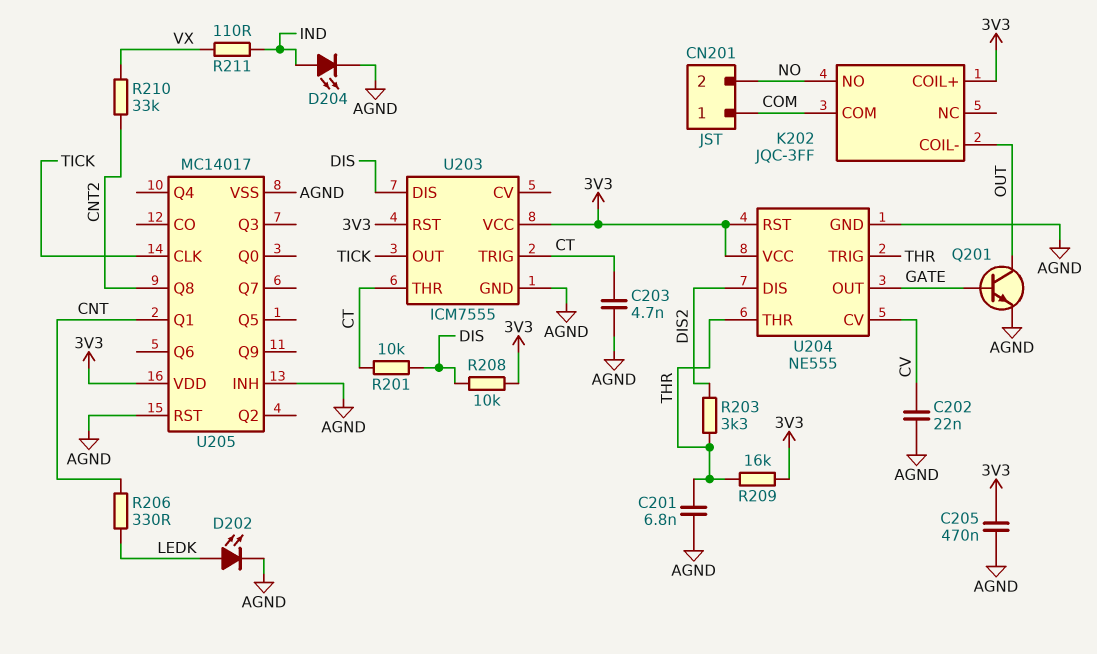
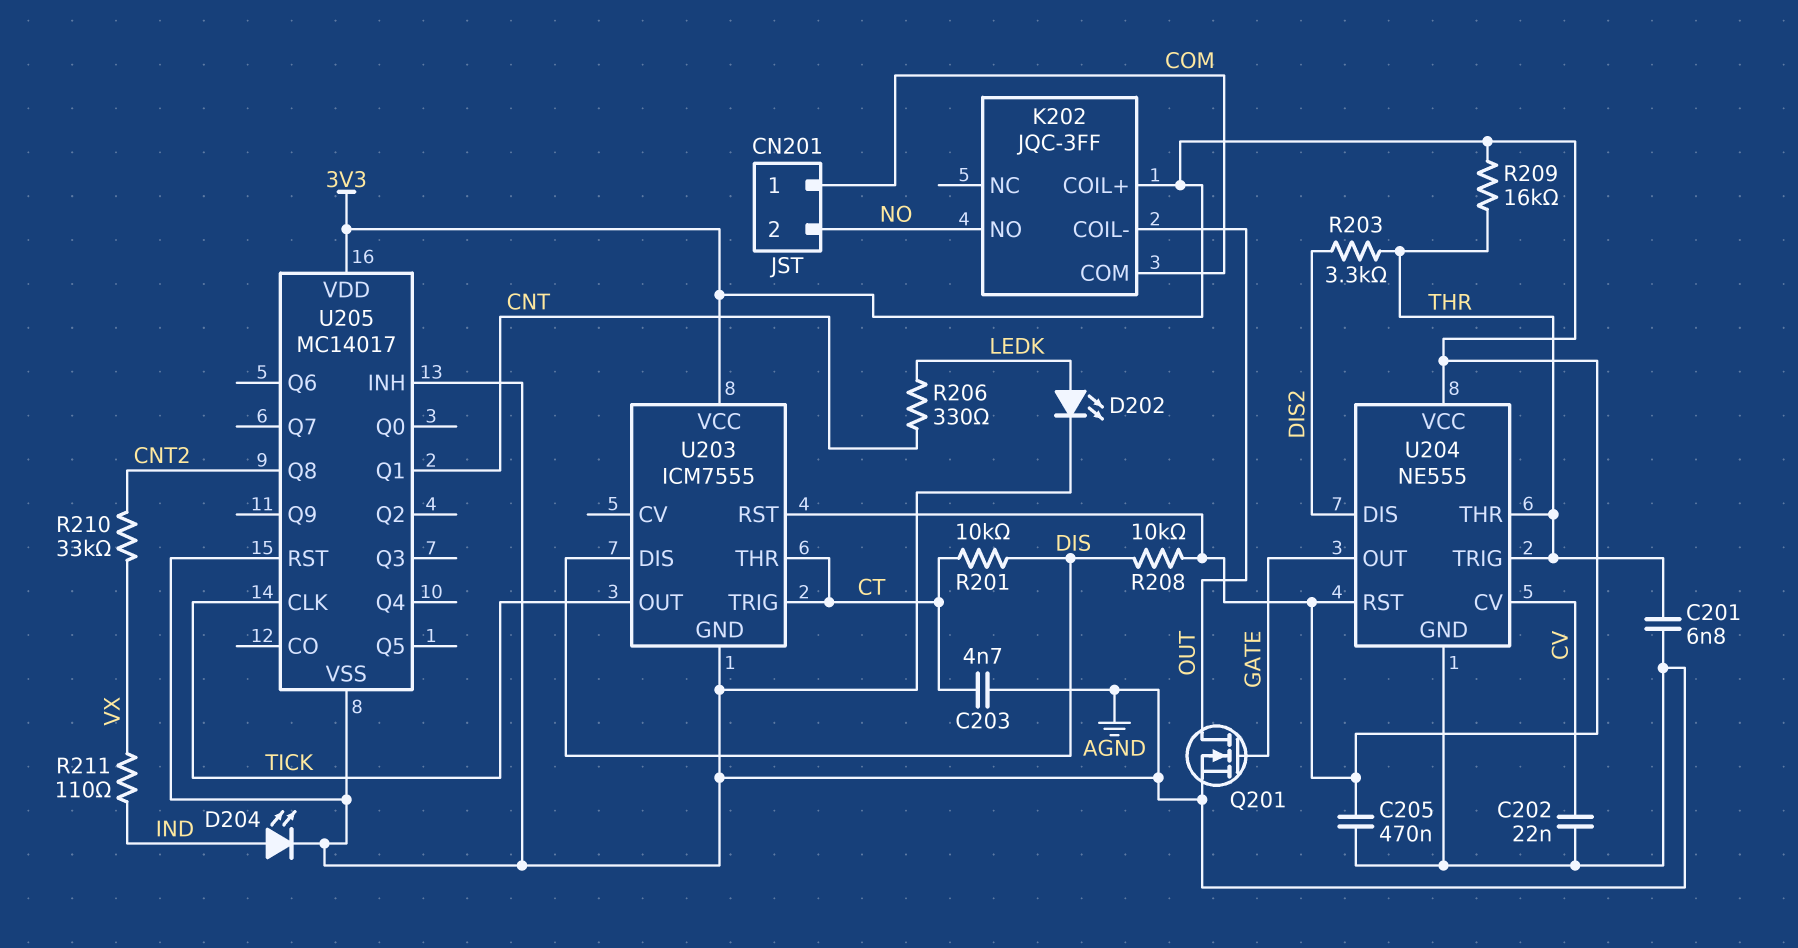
Q201: NPN (B GATE, C OUT, E AGND) -> NMOS (G GATE, D OUT, S AGND)

